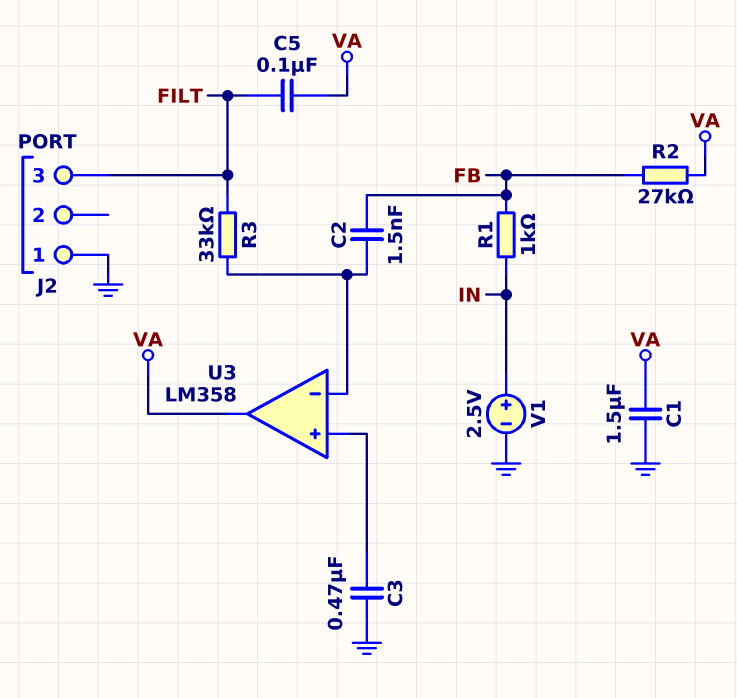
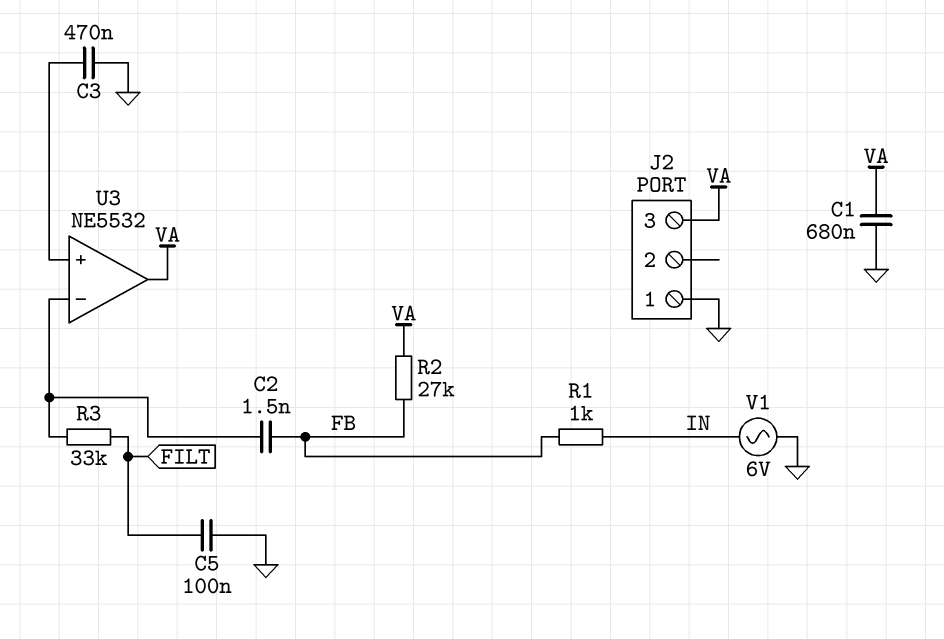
C1: 1.5uF (GND, VA) -> 680nF (GND, VA)
C5: 100nF (FILT, VA) -> 100nF (FILT, GND)
J2 pin 3: FILT -> VA
U3: LM358 -> NE5532
V1: 2.5V (plus IN, minus GND) -> AC 6V (GND, IN)

